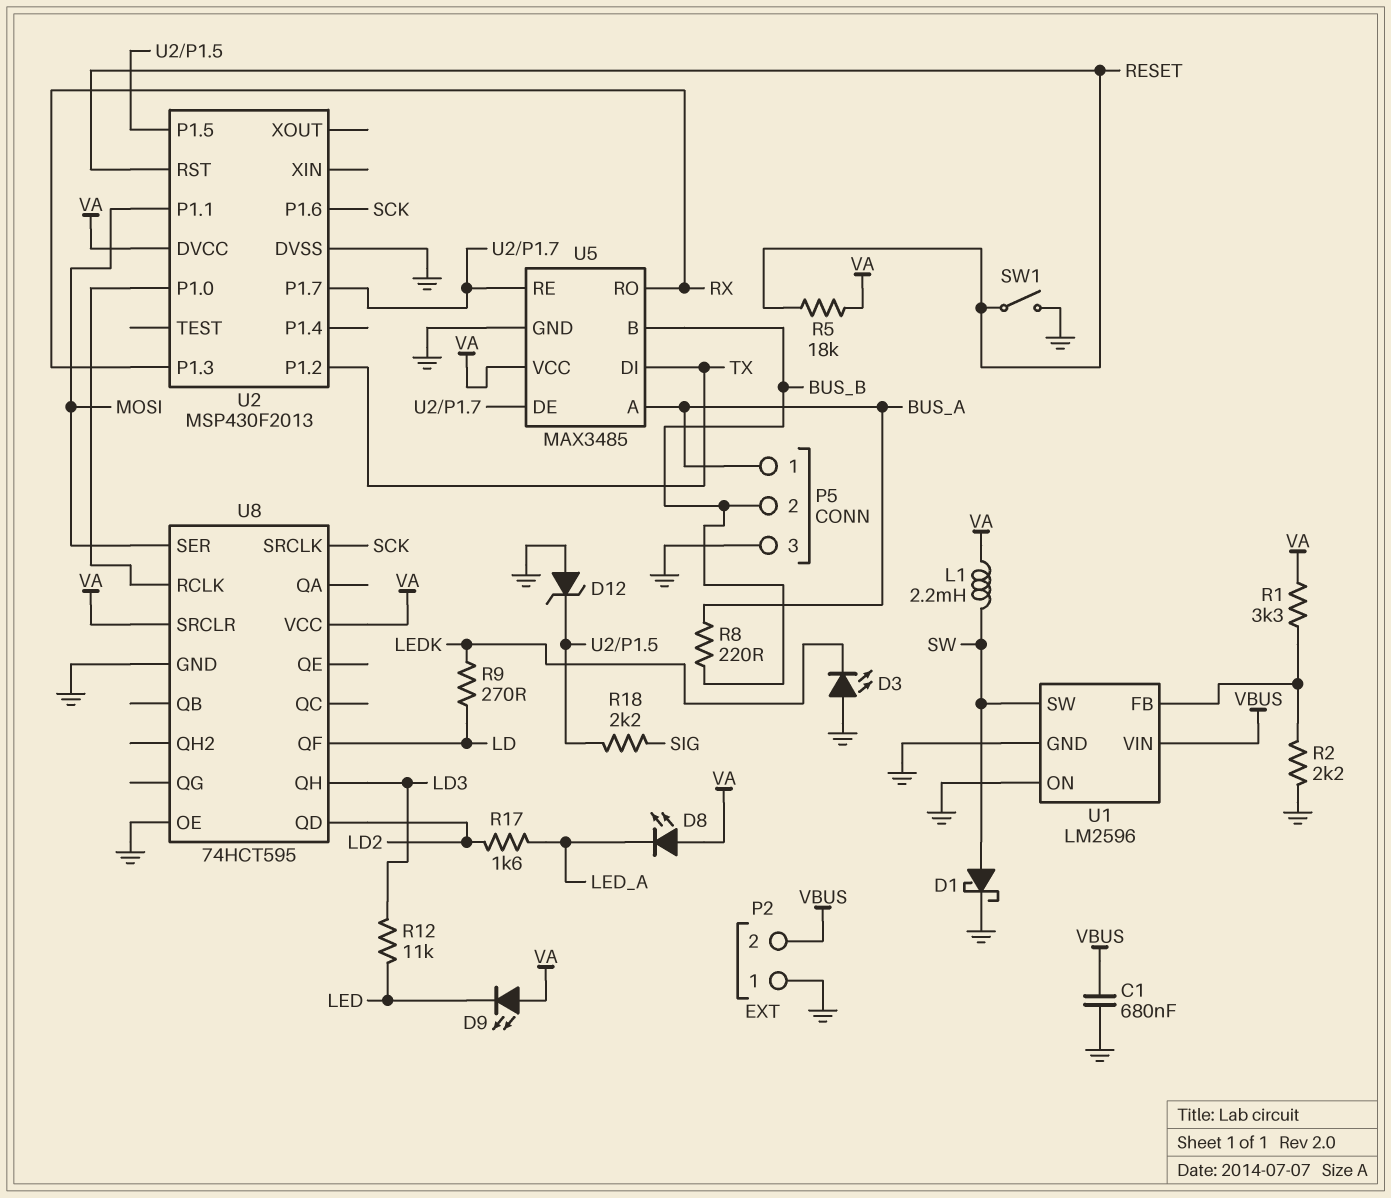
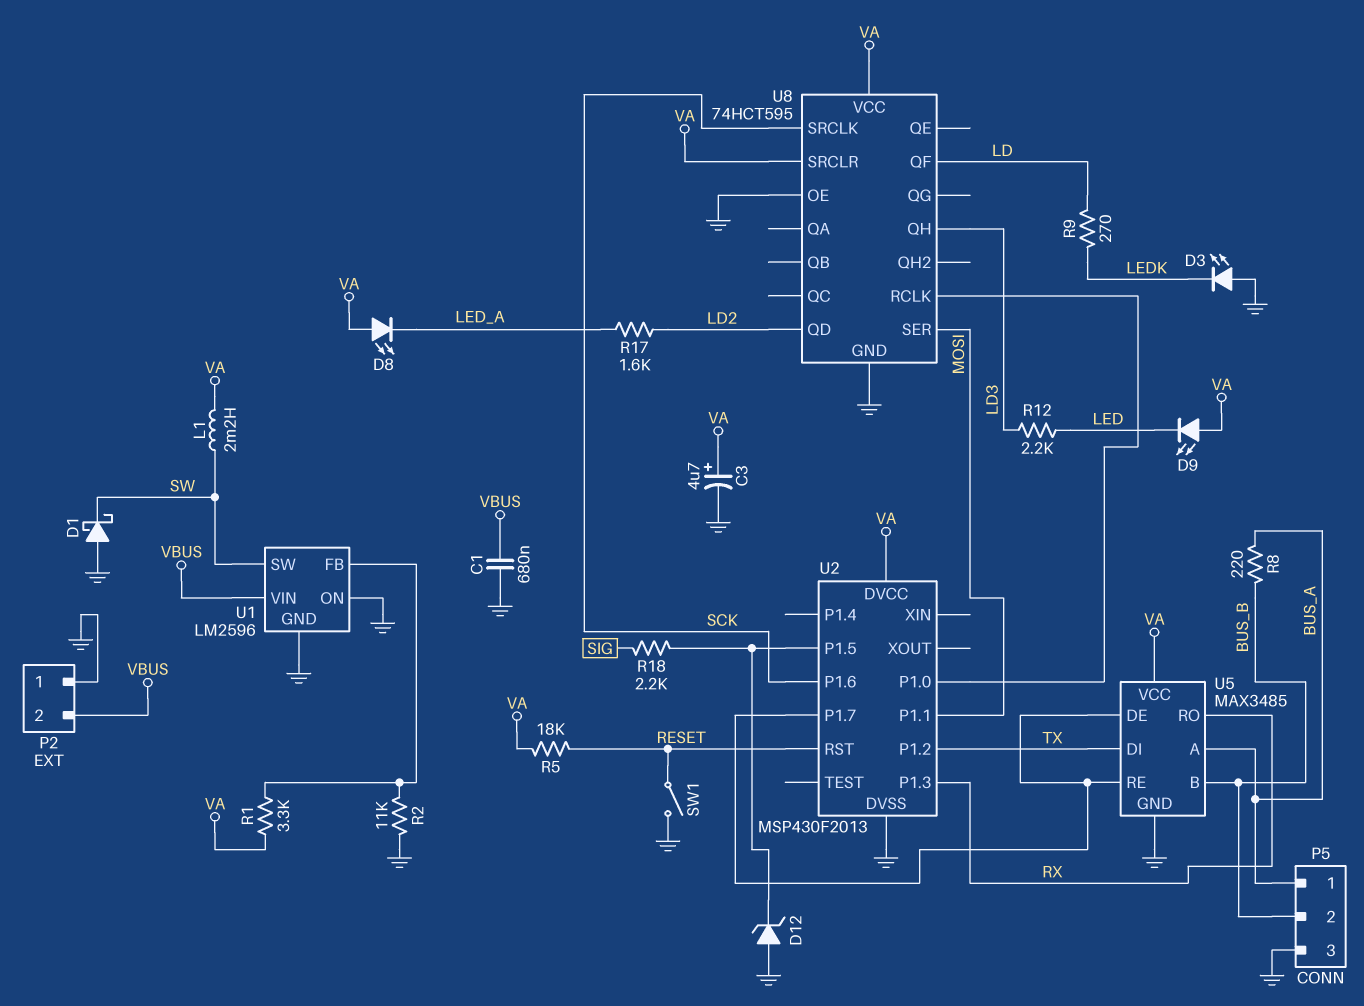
C3: none -> 4.7uF (plus VA, minus GND)
D1: schottky (A SW, K GND) -> schottky (A GND, K SW)
R2: 2.2k (GND, U1/FB) -> 11k (GND, U1/FB)
R12: 11k (LD3, LED) -> 2.2k (LD3, LED)

